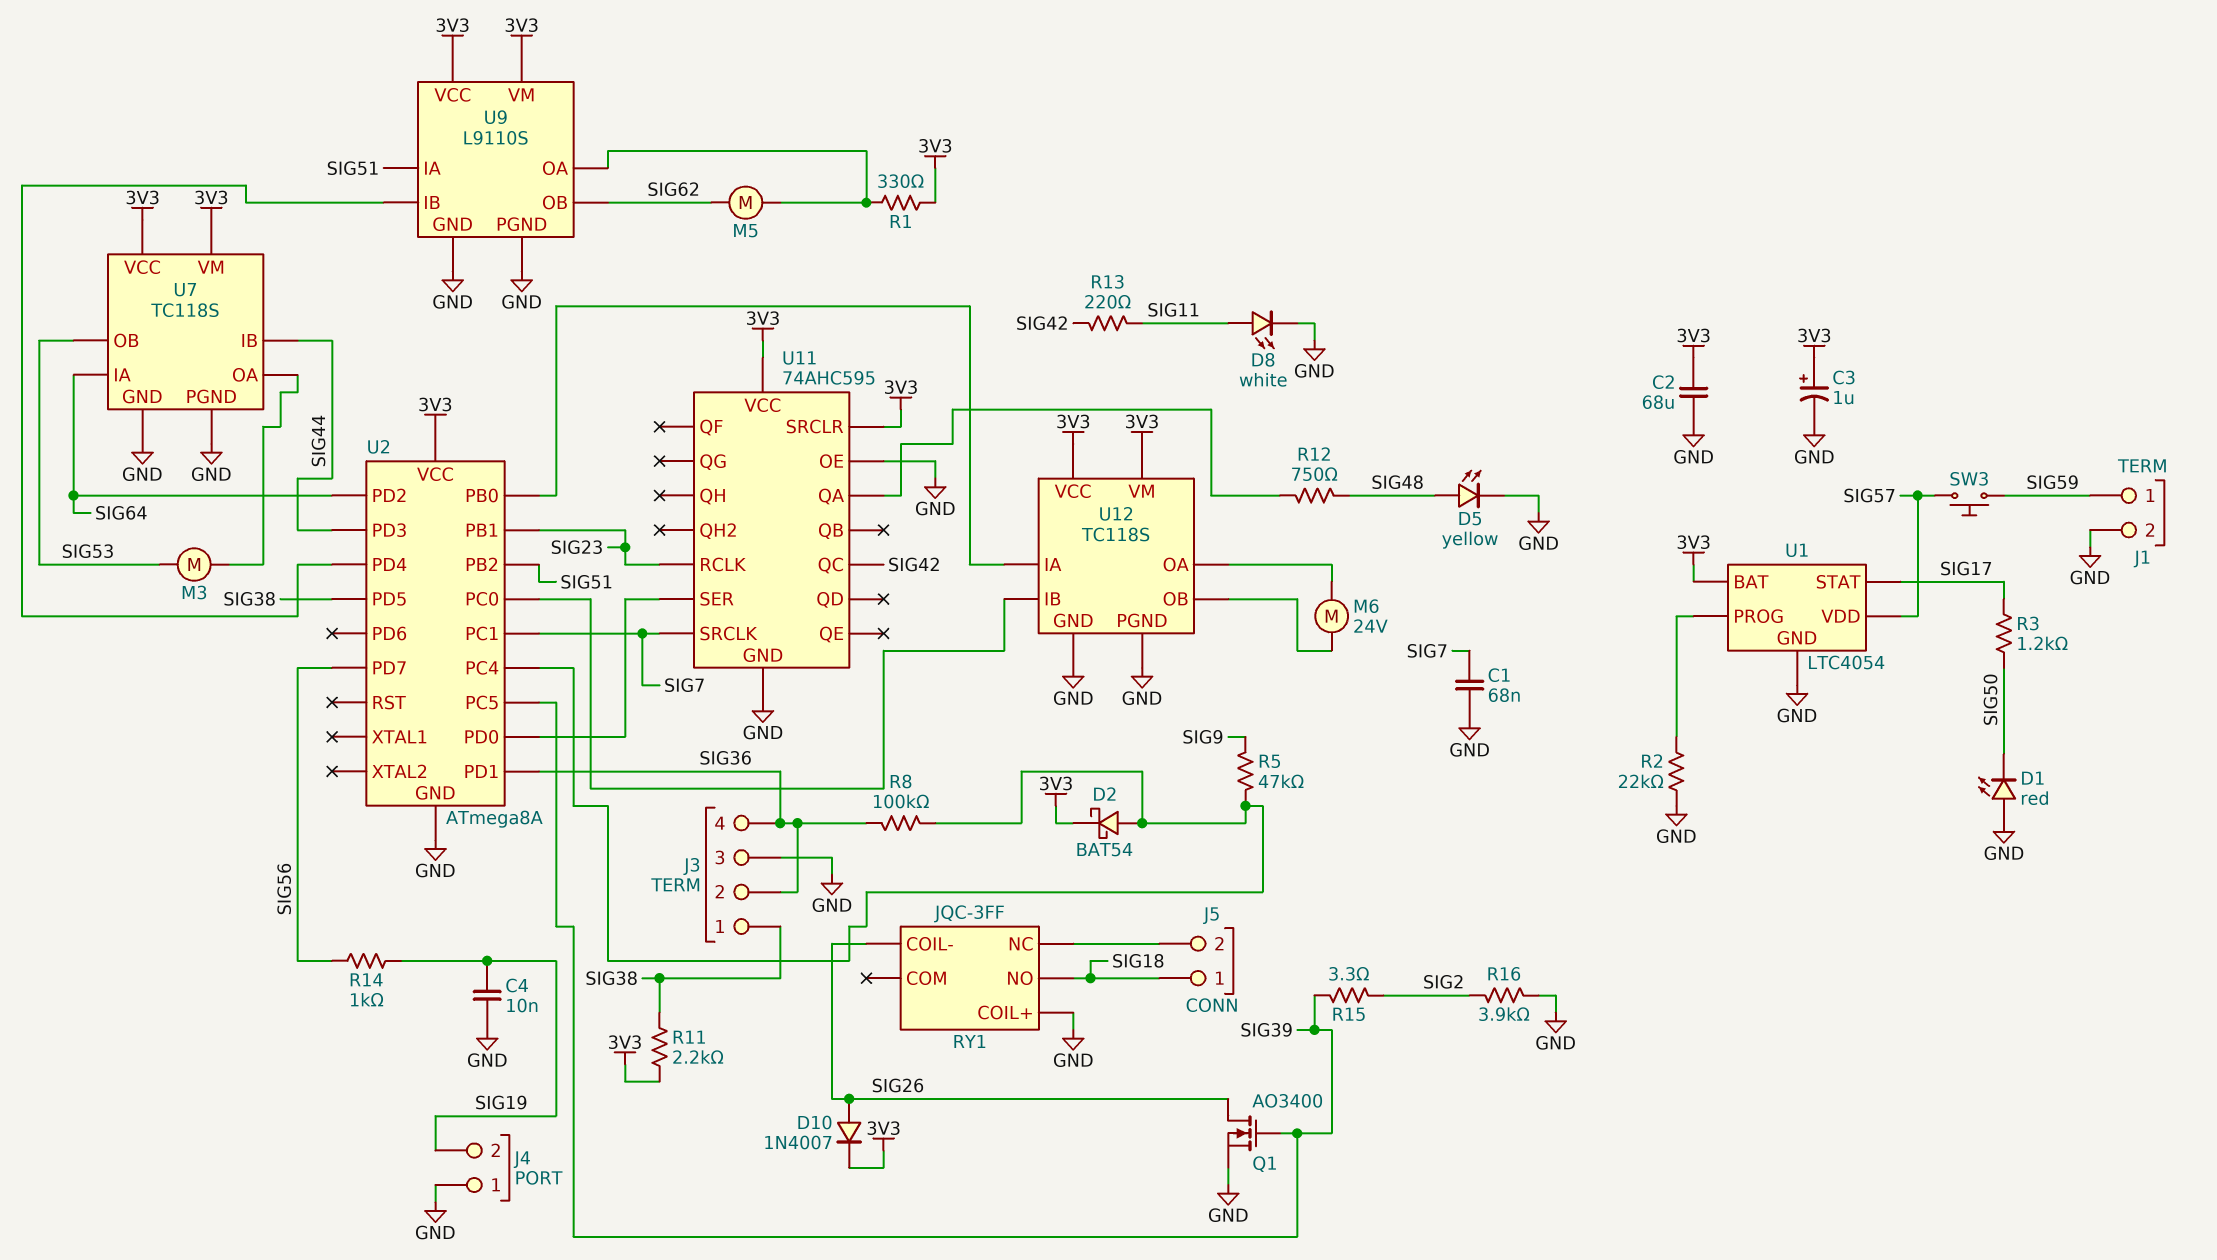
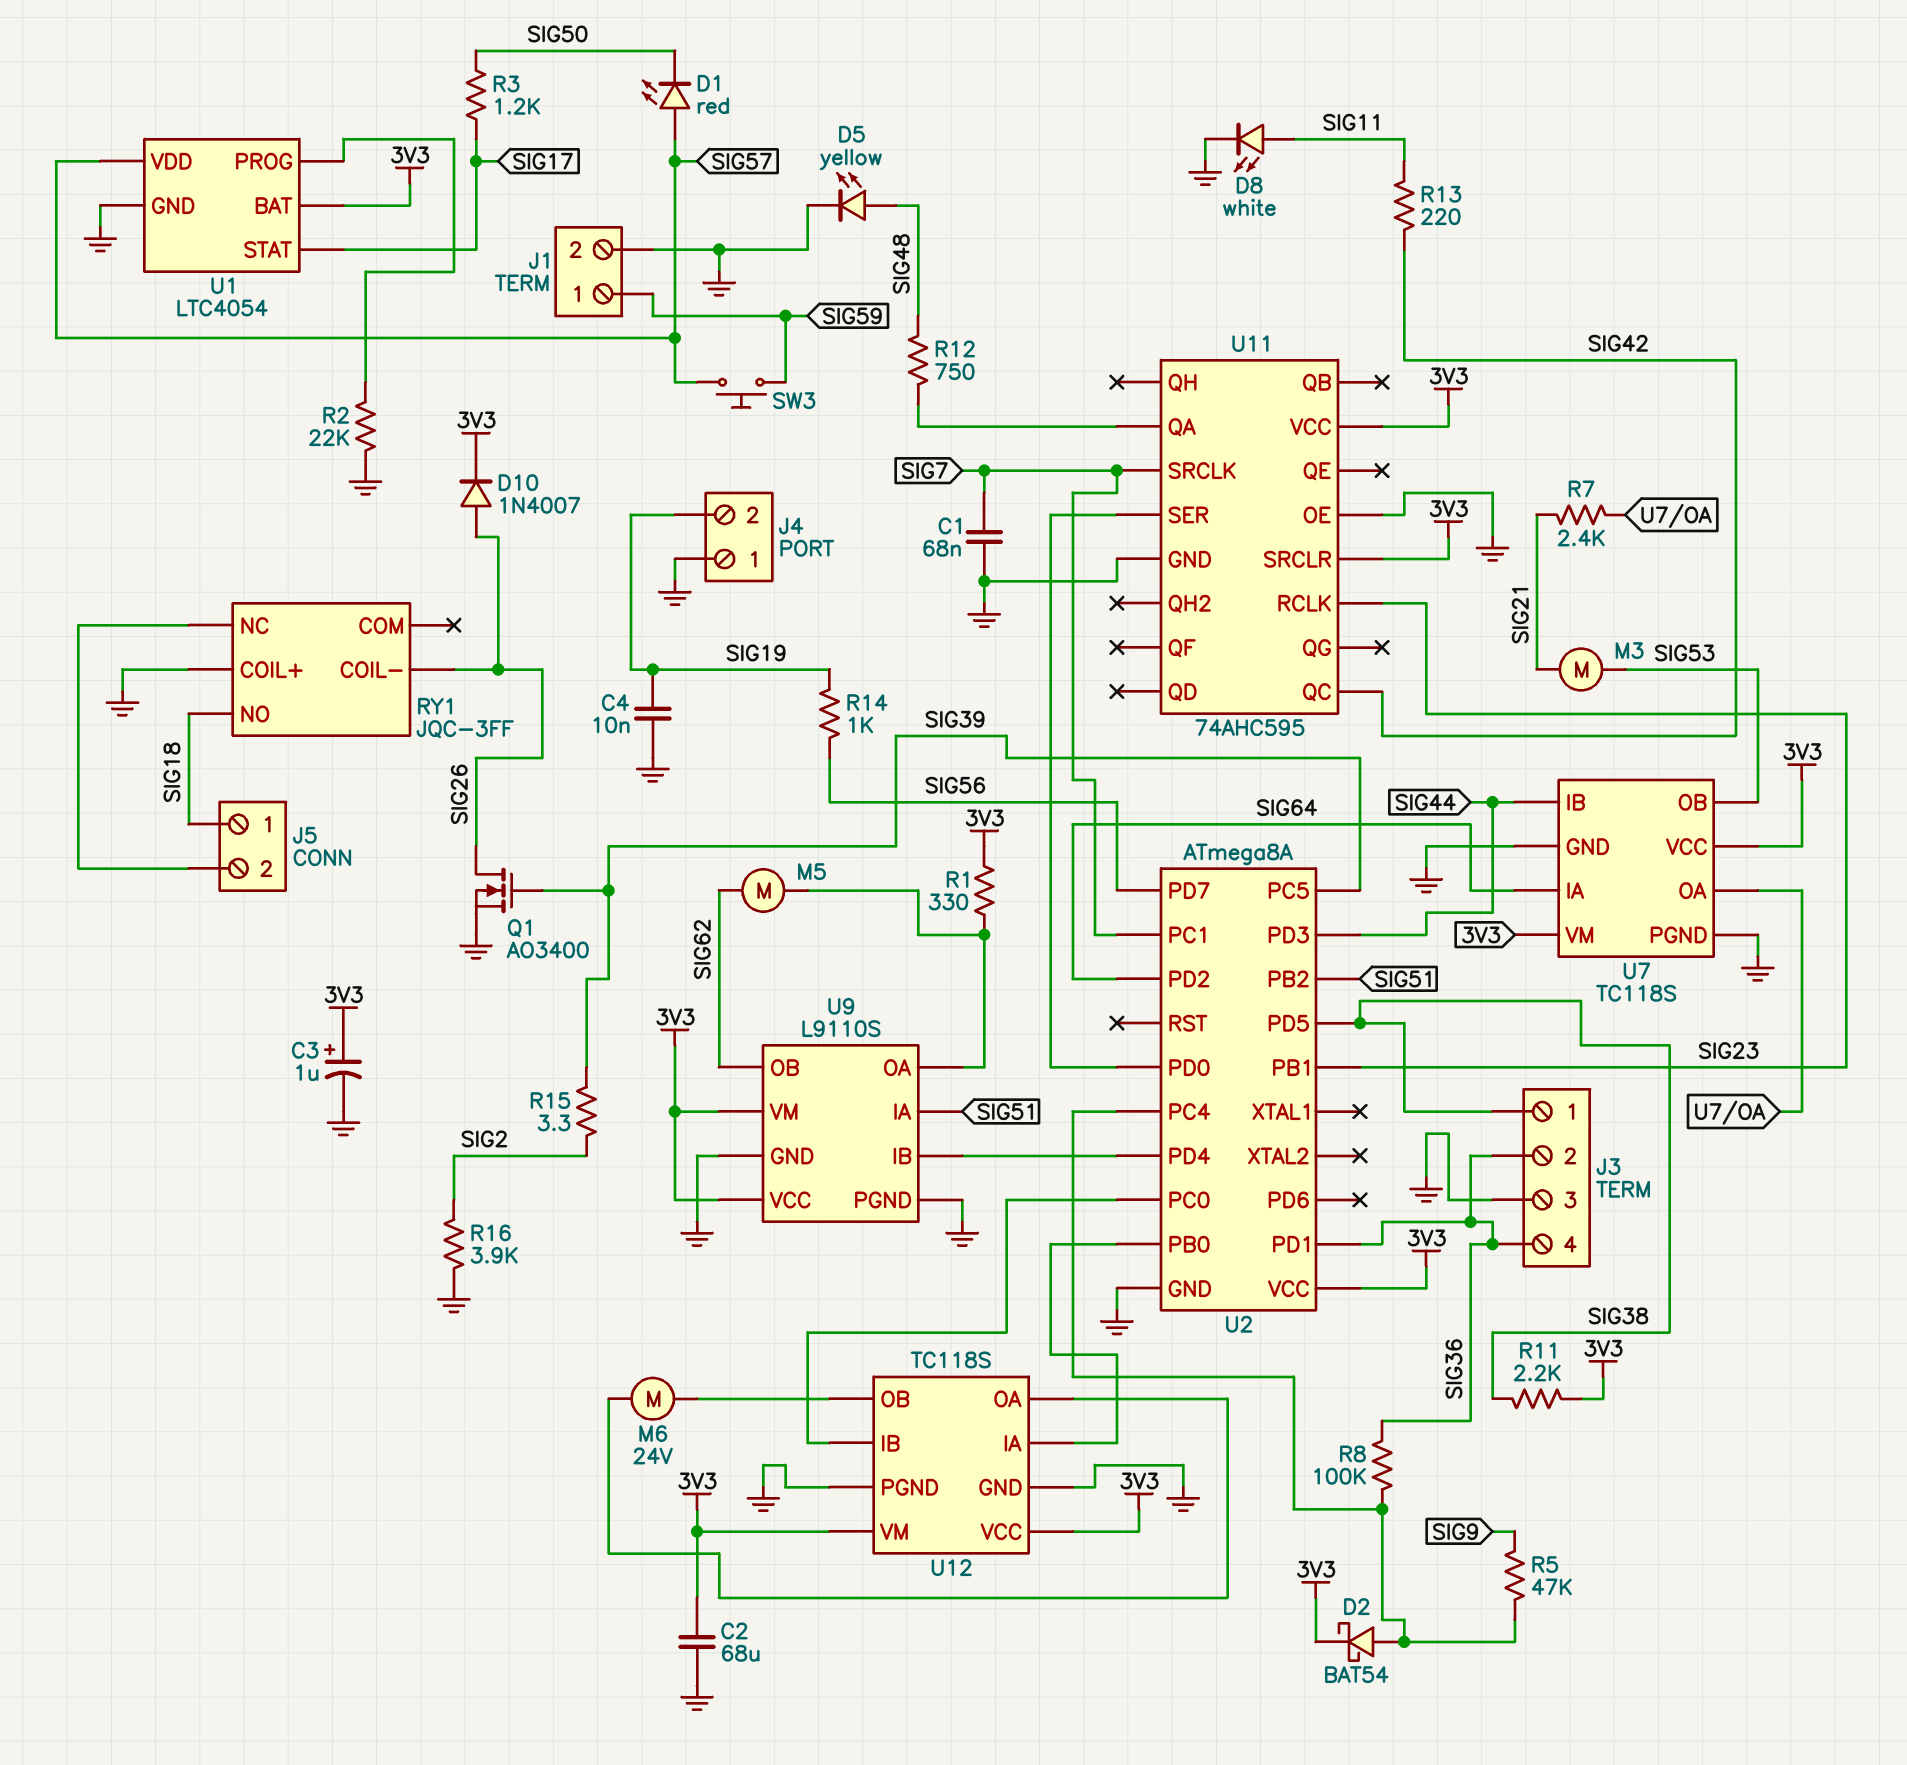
D1: LED red (A GND, K SIG50) -> LED red (A SIG57, K SIG50)
M3: motor (SIG53, U7/OA) -> motor (SIG21, SIG53)
R7: none -> 2.4k (SIG21, U7/OA)

